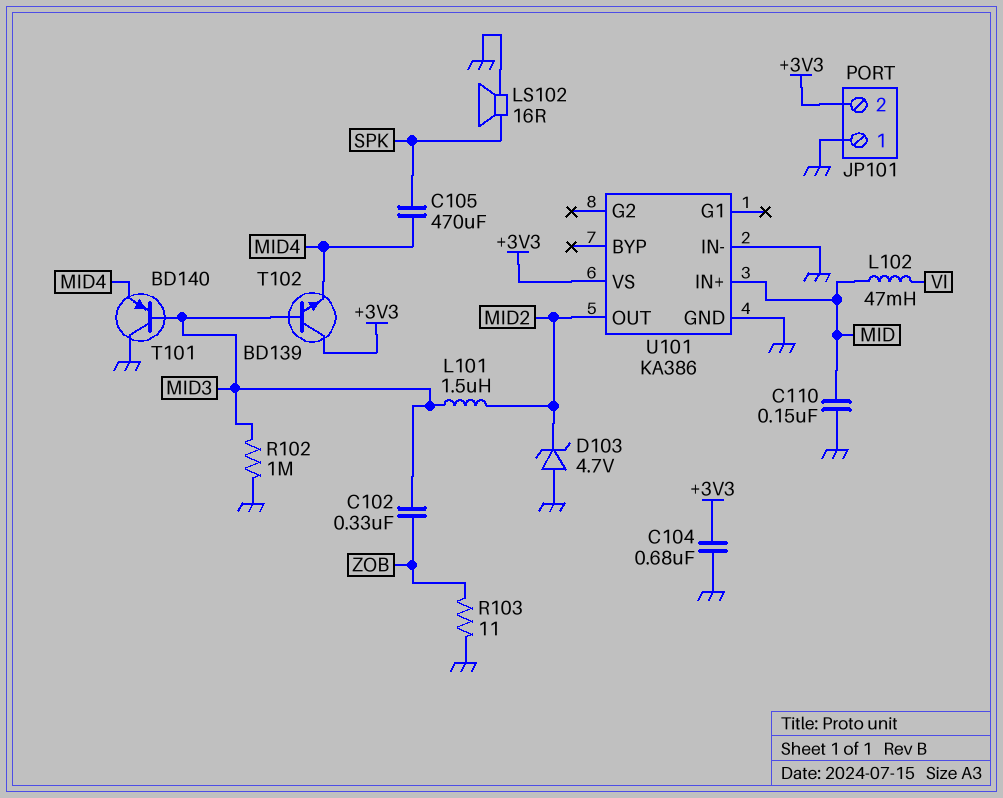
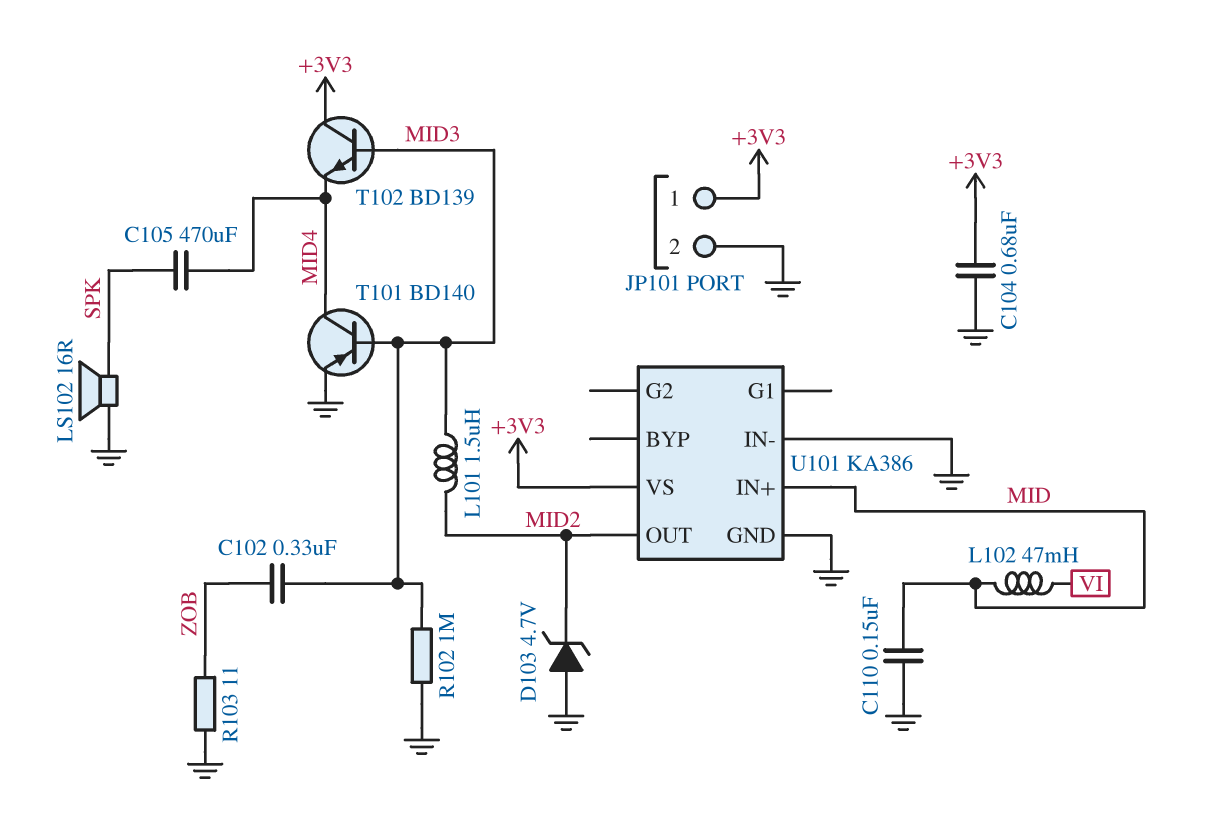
JP101 pin 1: GND -> +3V3
JP101 pin 2: +3V3 -> GND
T101: PNP BD140 (B MID3, C GND, E MID4) -> PNP BD140 (B MID3, C MID4, E GND)

